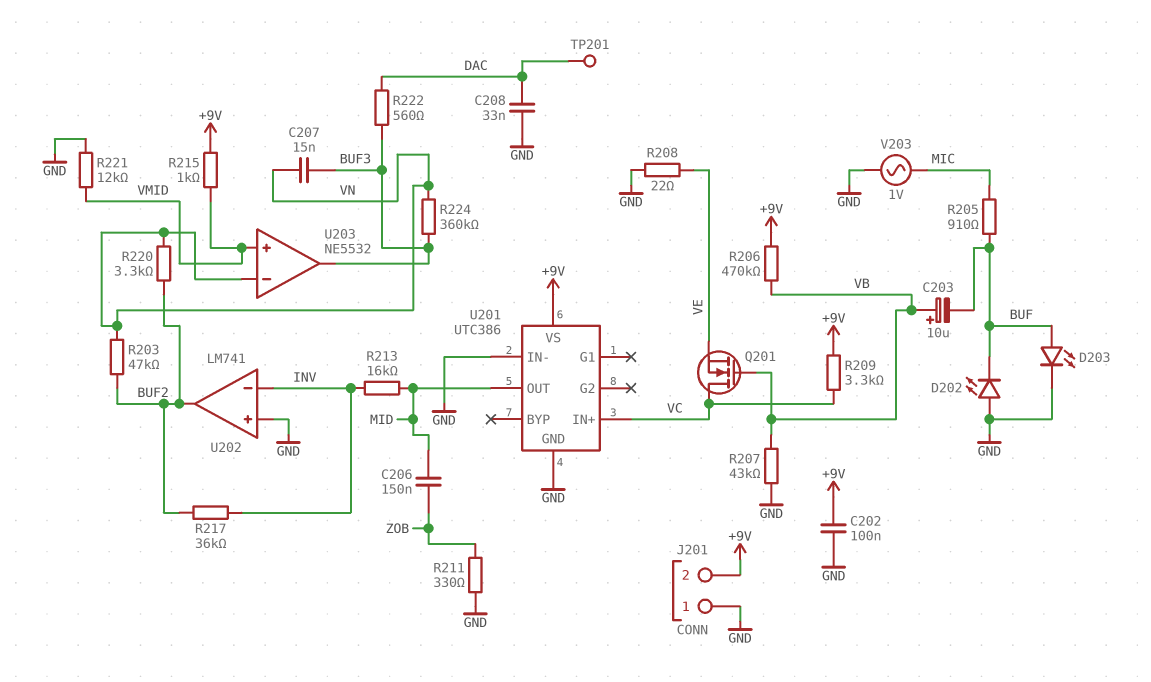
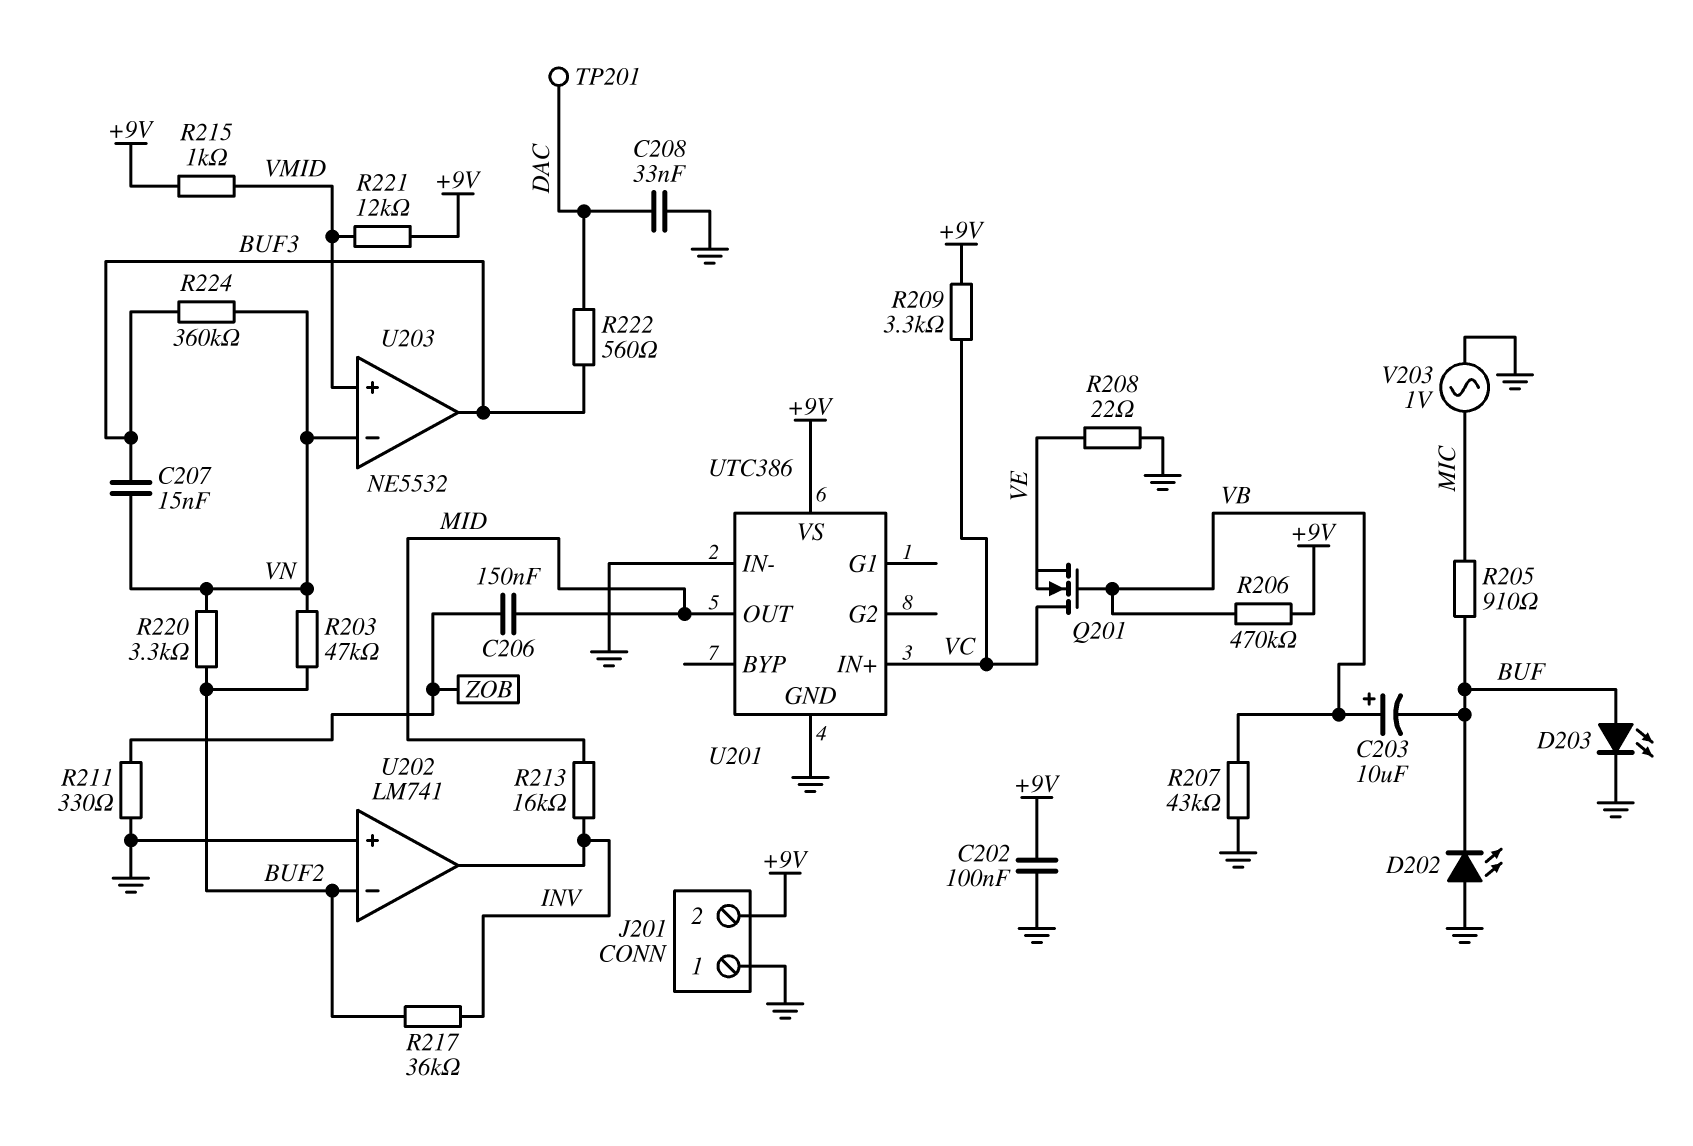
R221: 12k (GND, VMID) -> 12k (+9V, VMID)
U202 pin in-: INV -> BUF2
U202 pin out: BUF2 -> INV

